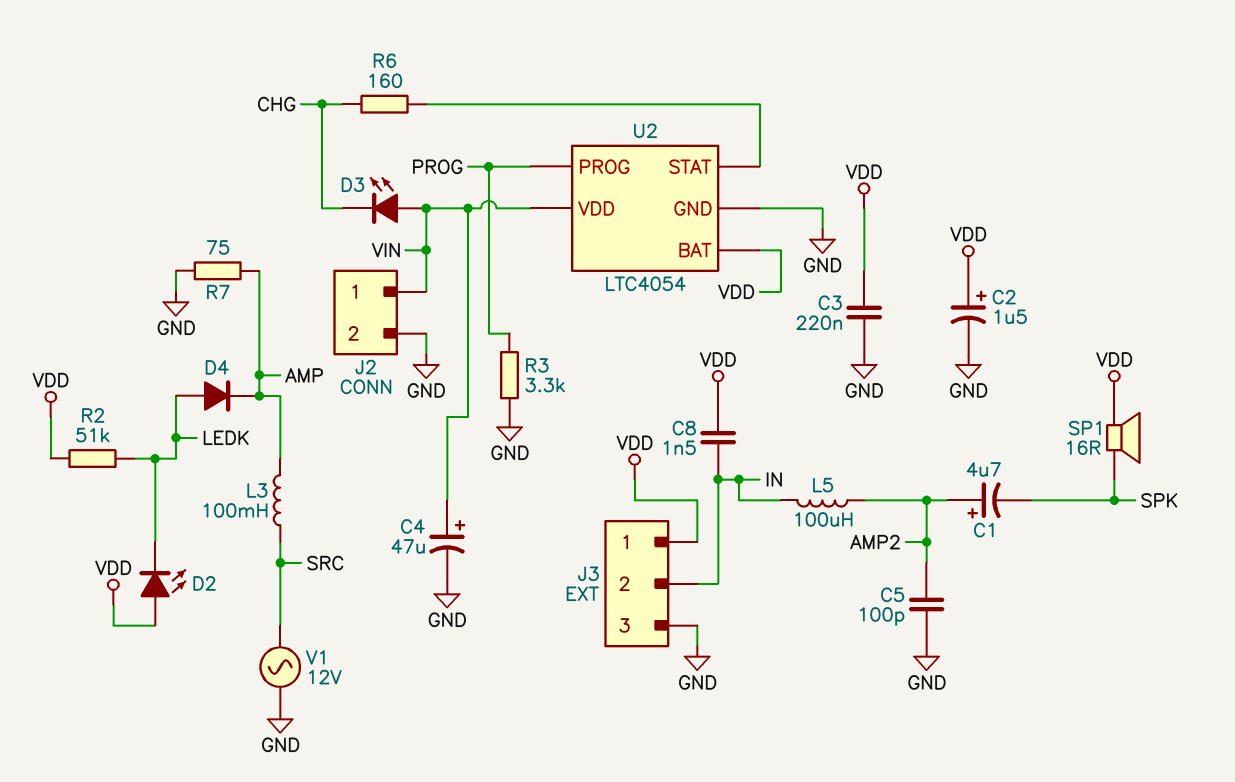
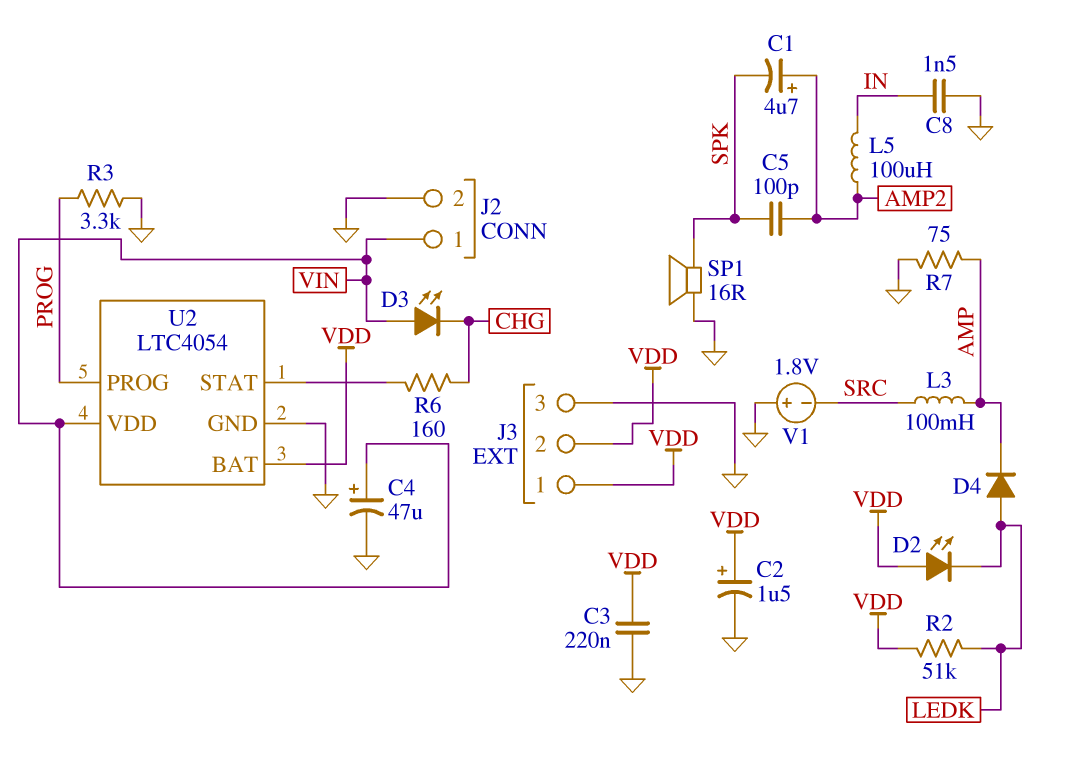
C5: 100pF (AMP2, GND) -> 100pF (AMP2, SPK)
C8: 1.5nF (IN, VDD) -> 1.5nF (GND, IN)
J3 pin 2: IN -> VDD
SP1: speaker 16R (SPK, VDD) -> speaker 16R (GND, SPK)
V1: AC 12V (GND, SRC) -> 1.8V (plus GND, minus SRC)

